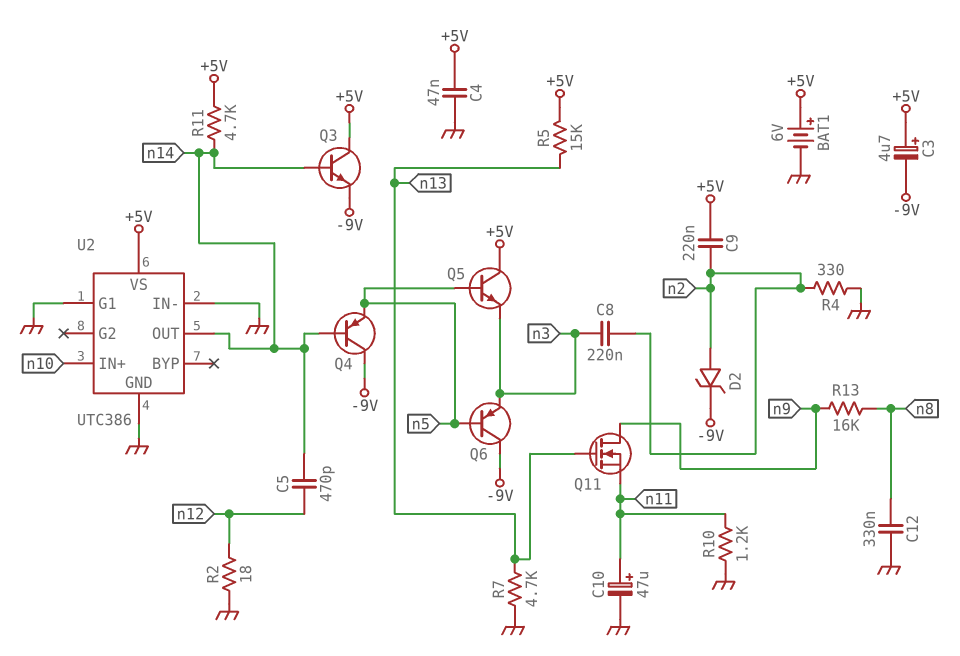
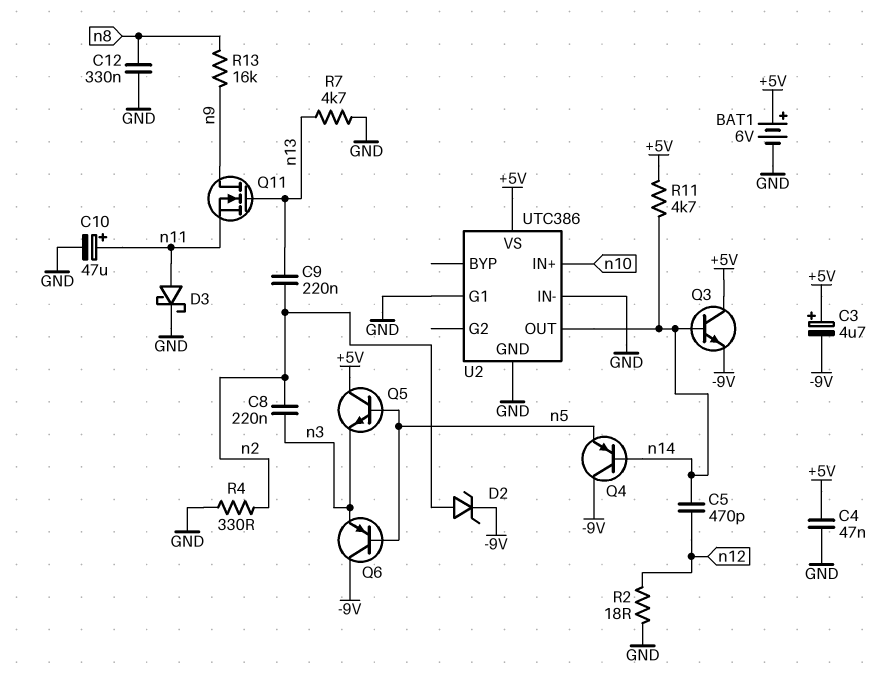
C9: 220nF (+5V, n2) -> 220nF (n2, n13)
D3: none -> schottky (A n11, K GND)
R5: 15k (+5V, n13) -> none
R10: 1.2k (GND, n11) -> none

